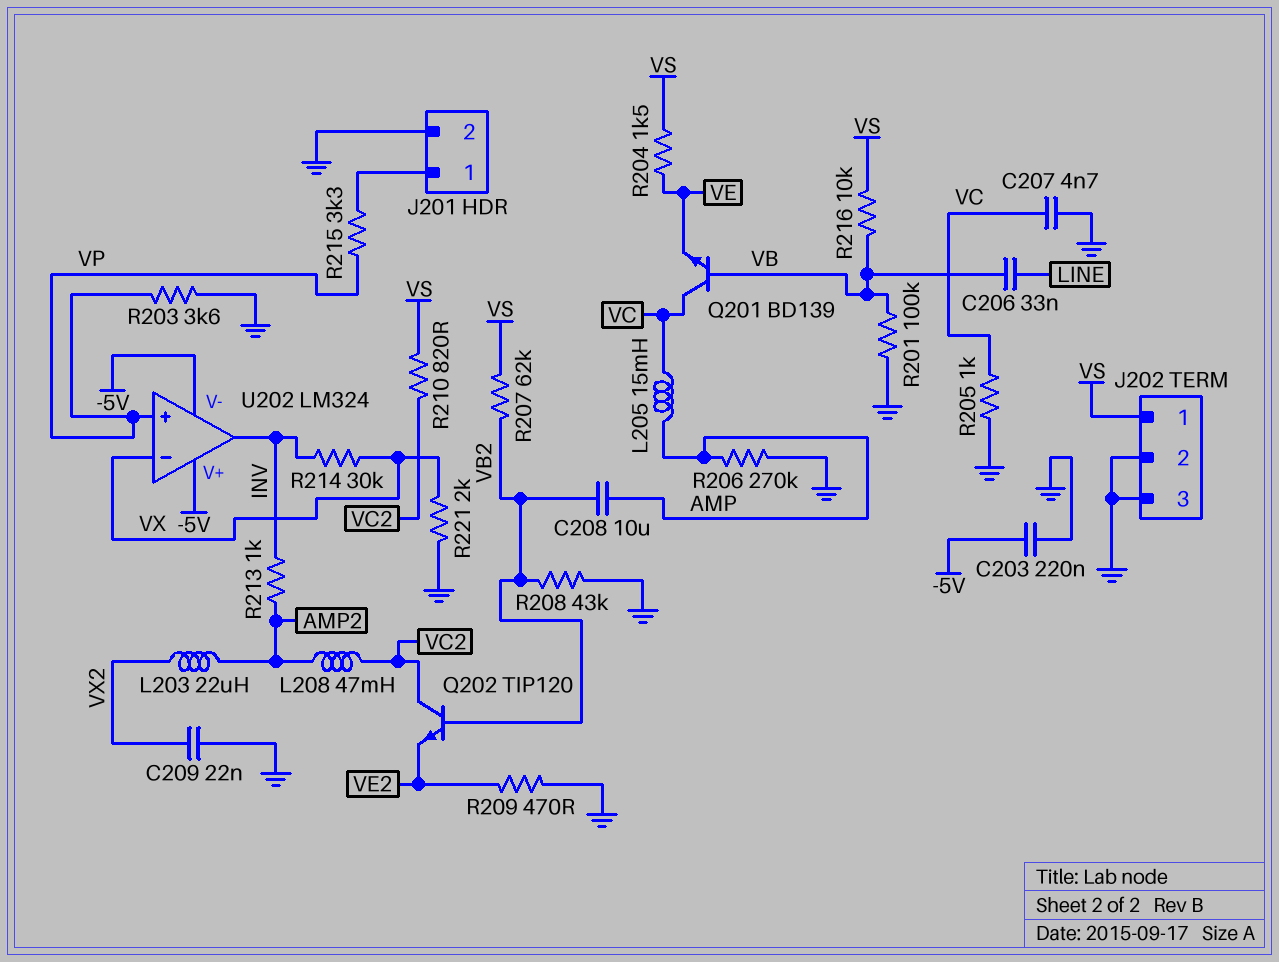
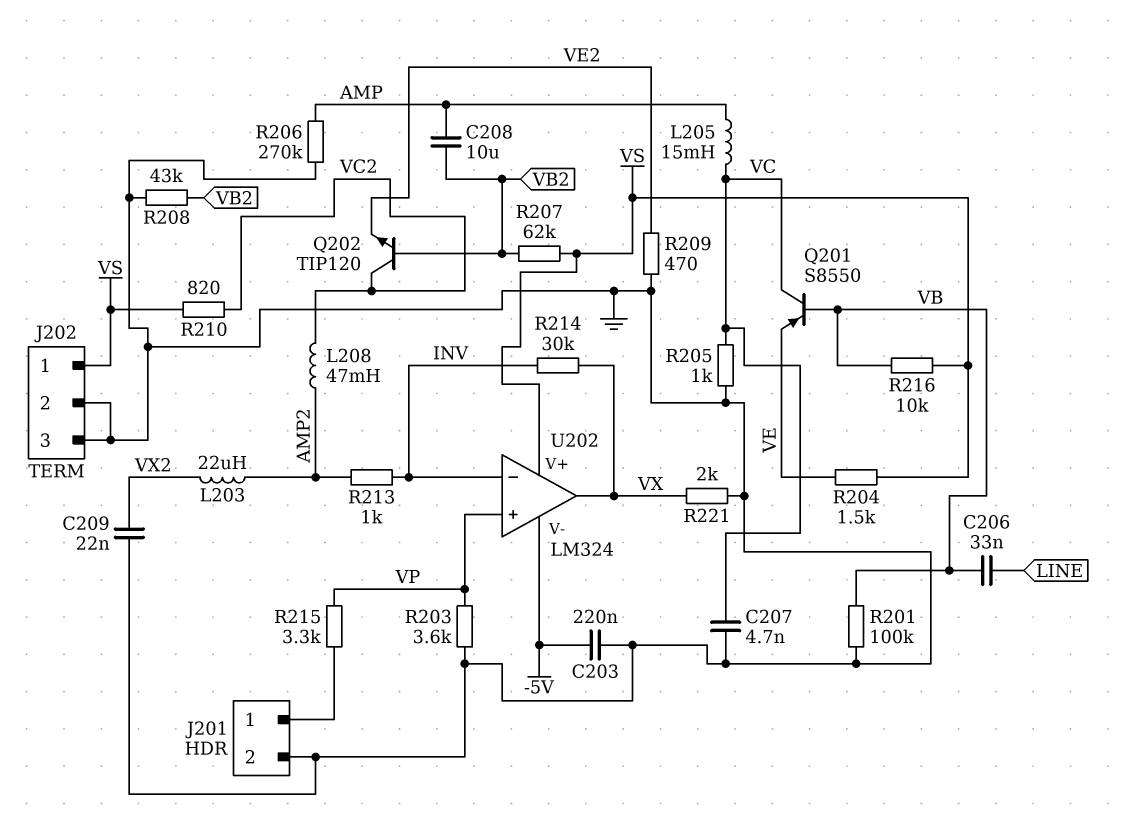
Q201: NPN BD139 (B VB, C VC, E VE) -> PNP S8550 (B VB, C VC, E VE)
U202 pin V+: -5V -> VS
U202 pin in-: VX -> INV
U202 pin out: INV -> VX

